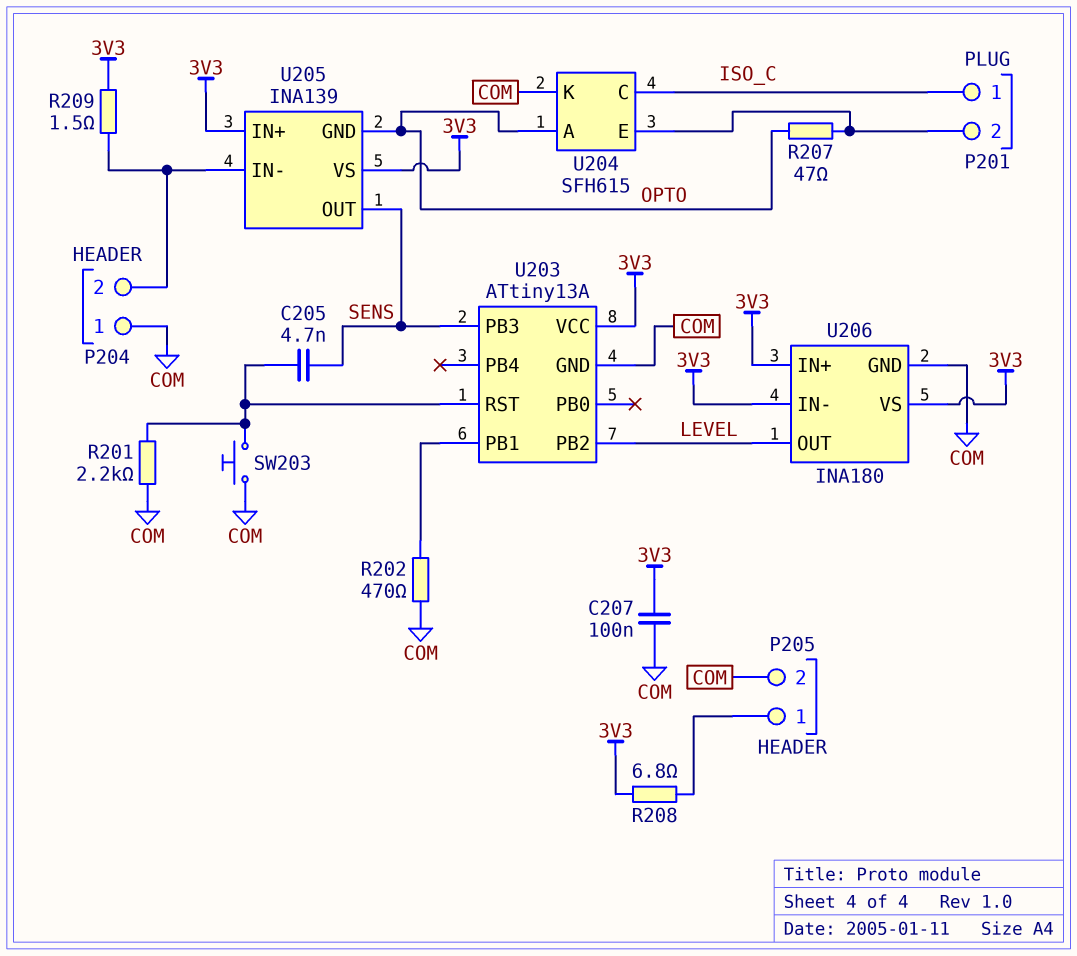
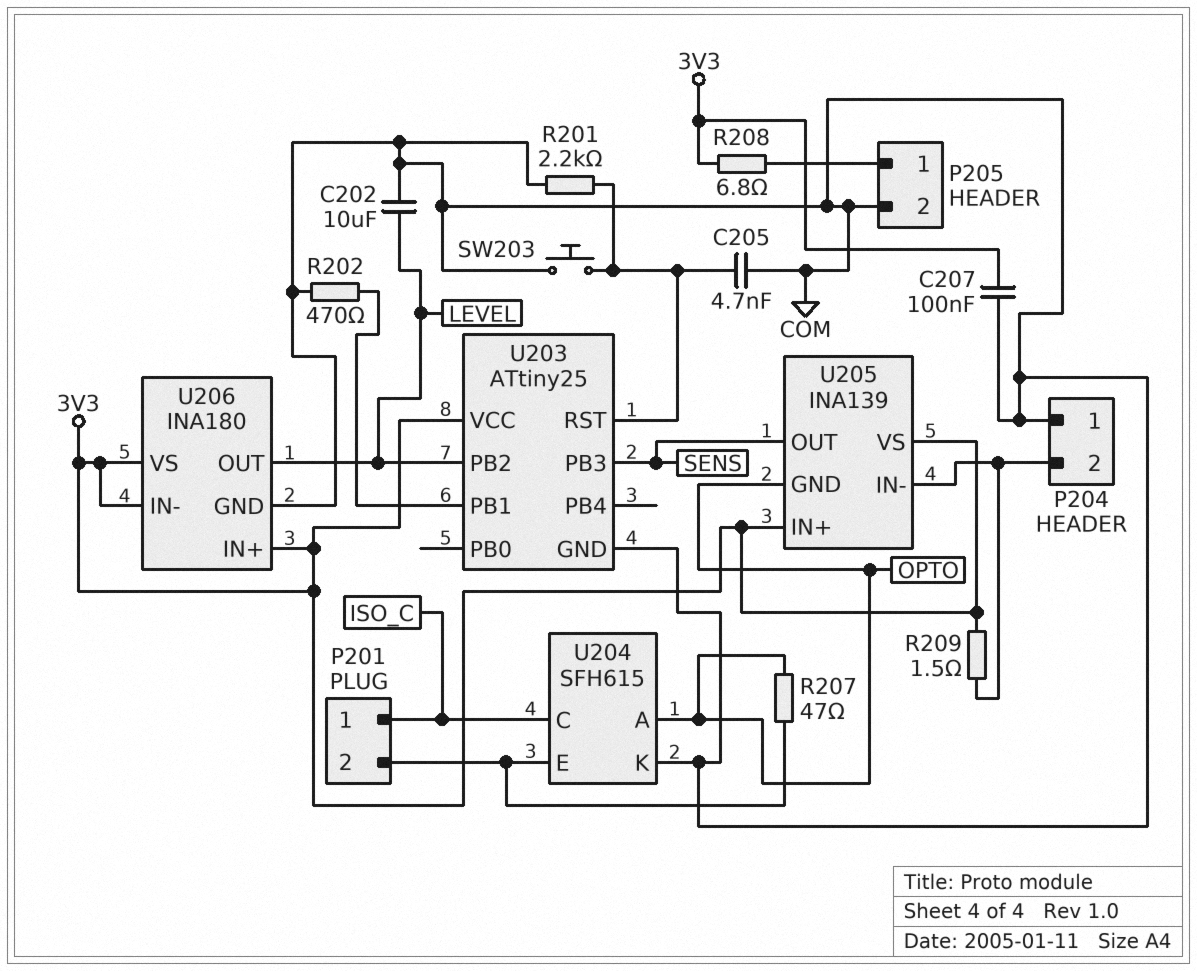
C202: none -> 10uF (COM, LEVEL)
C205: 4.7nF (SENS, U203/RST) -> 4.7nF (COM, U203/RST)
U203: ATtiny13A -> ATtiny25

